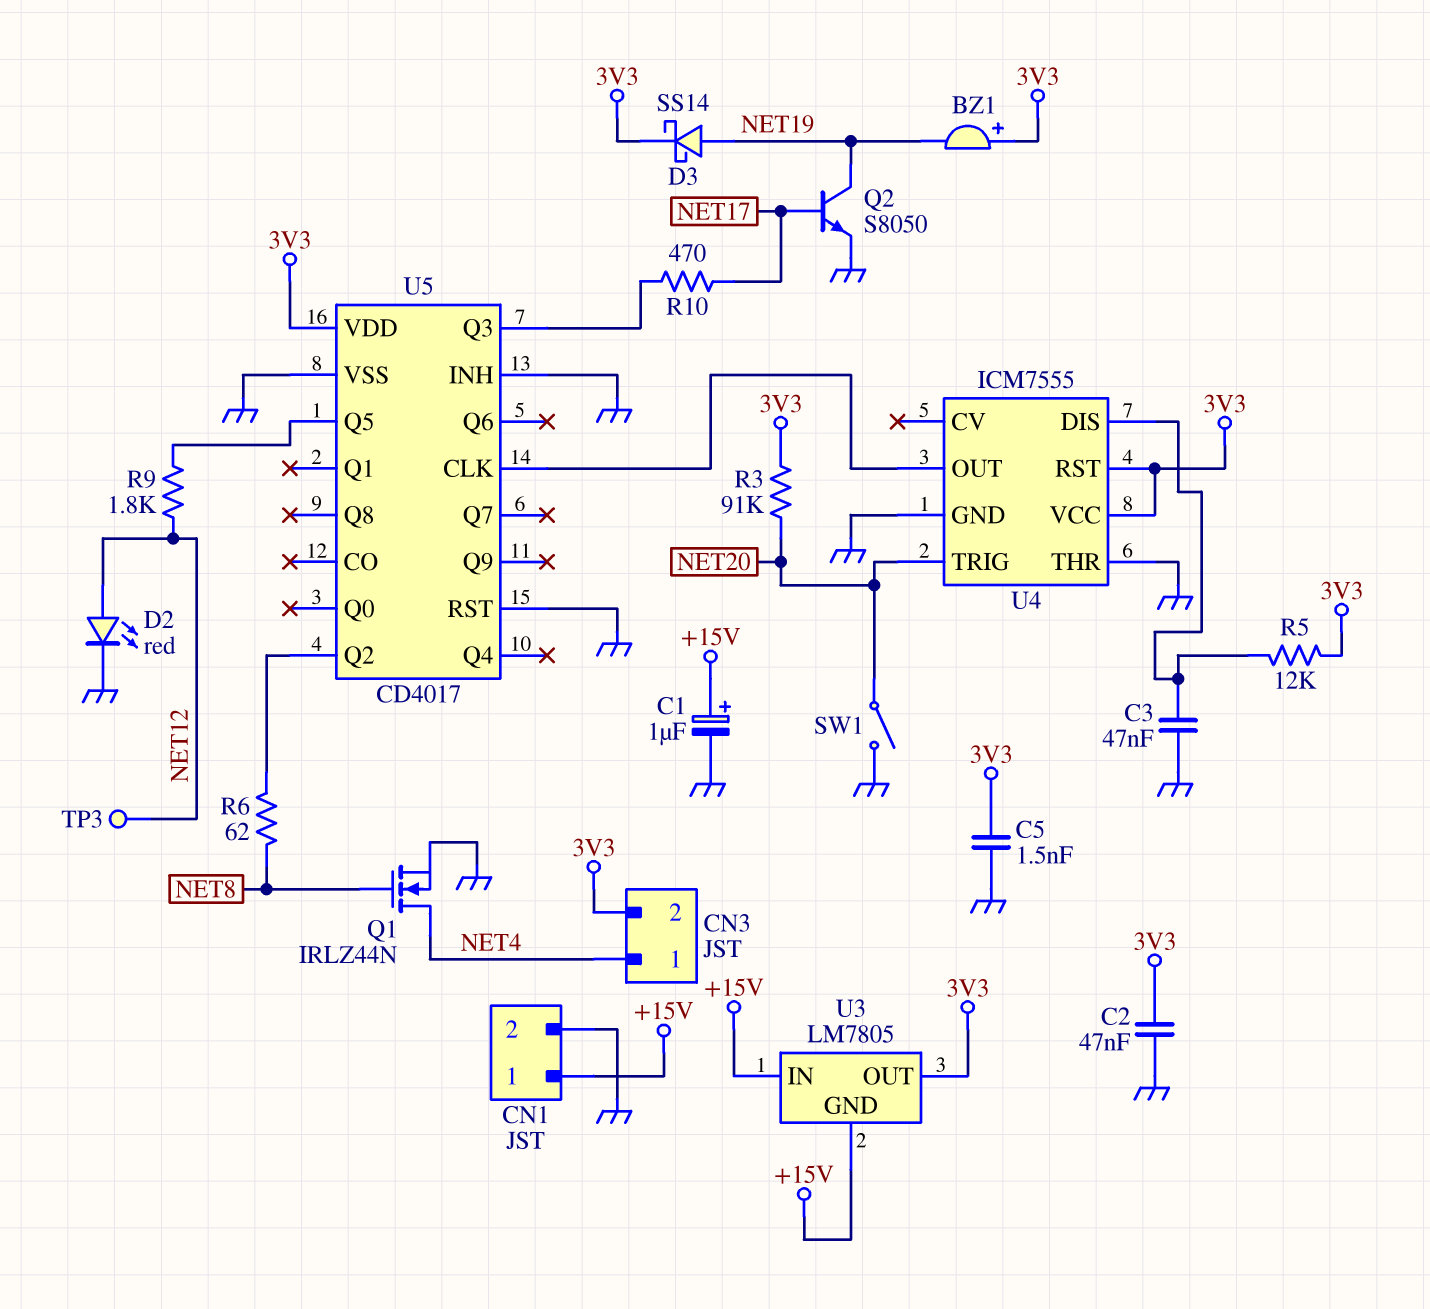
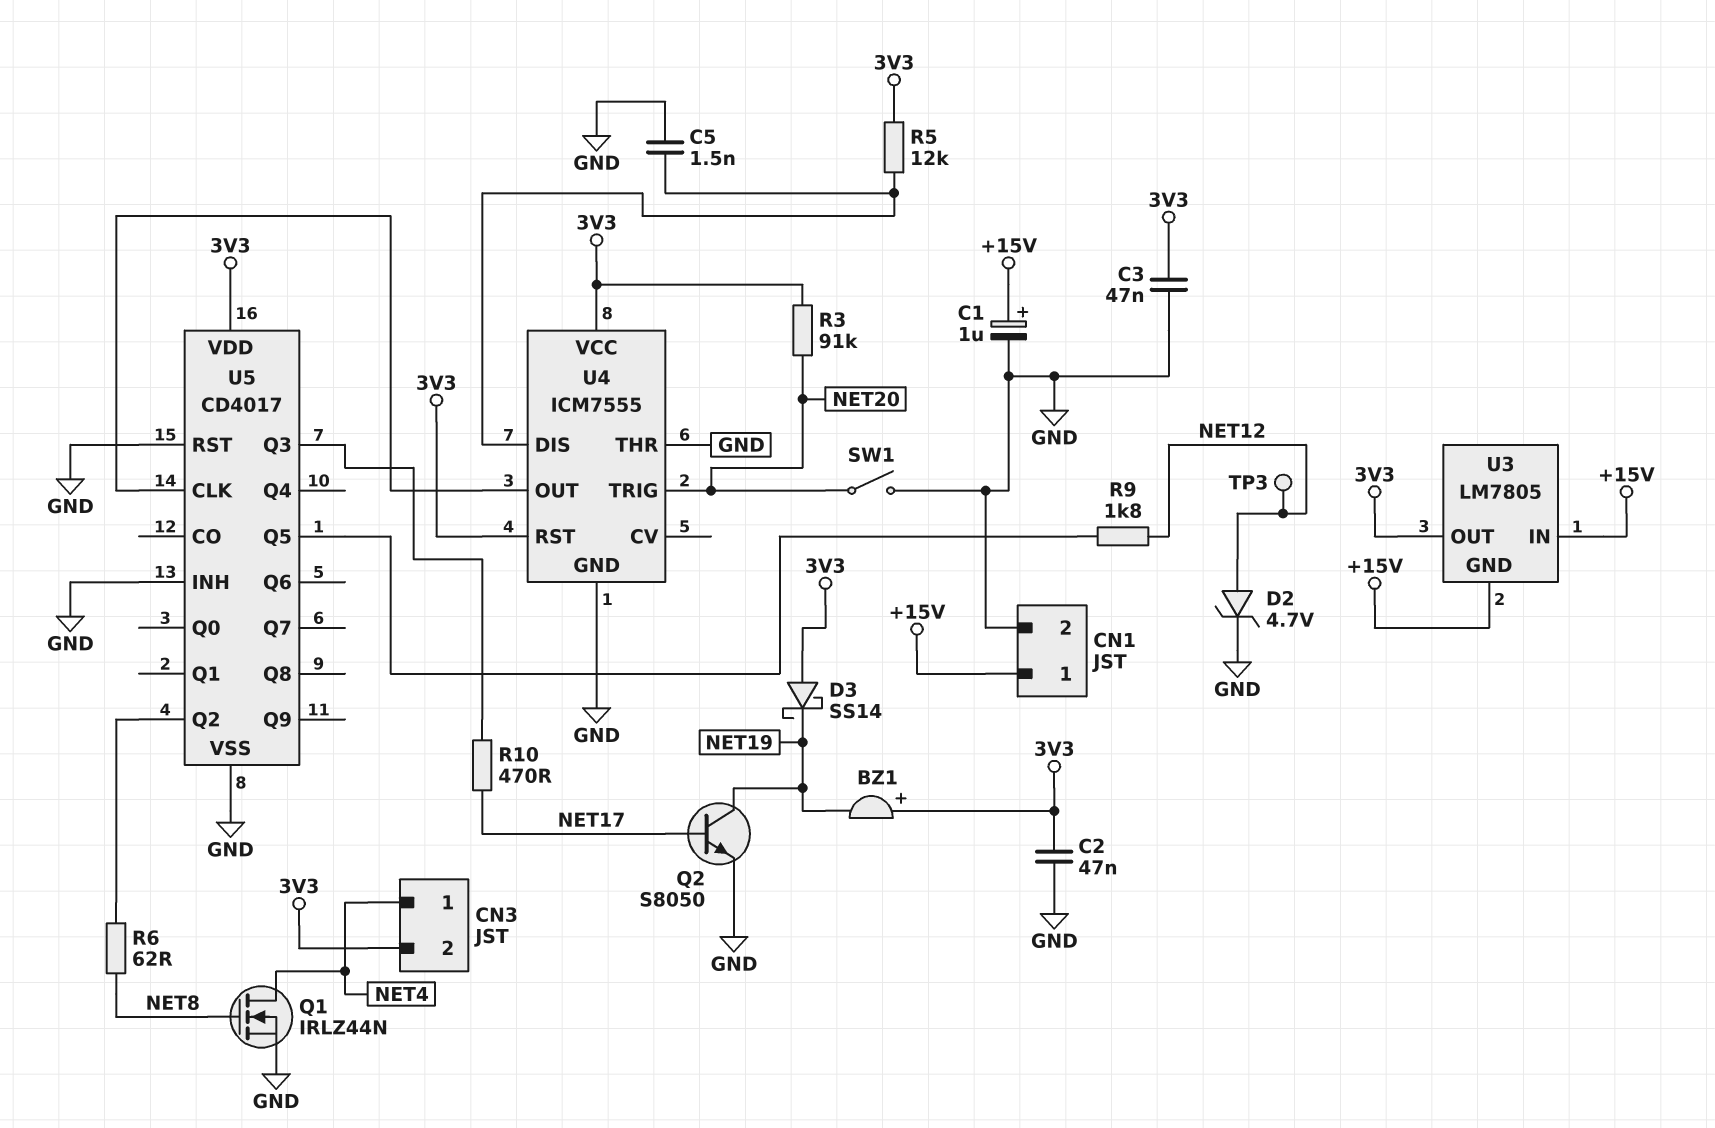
C3: 47nF (GND, U4/DIS) -> 47nF (3V3, GND)
C5: 1.5nF (3V3, GND) -> 1.5nF (GND, U4/DIS)
D2: LED red (A NET12, K GND) -> zener 4.7V (A NET12, K GND)
D3: schottky SS14 (A NET19, K 3V3) -> schottky SS14 (A 3V3, K NET19)

